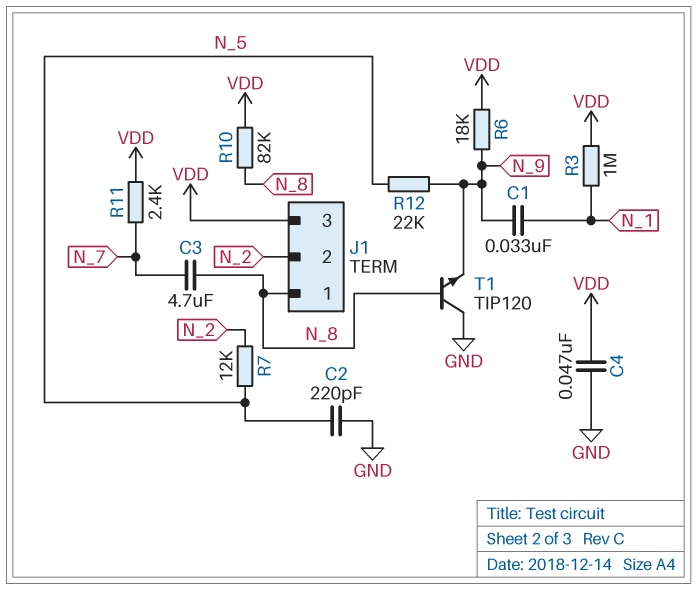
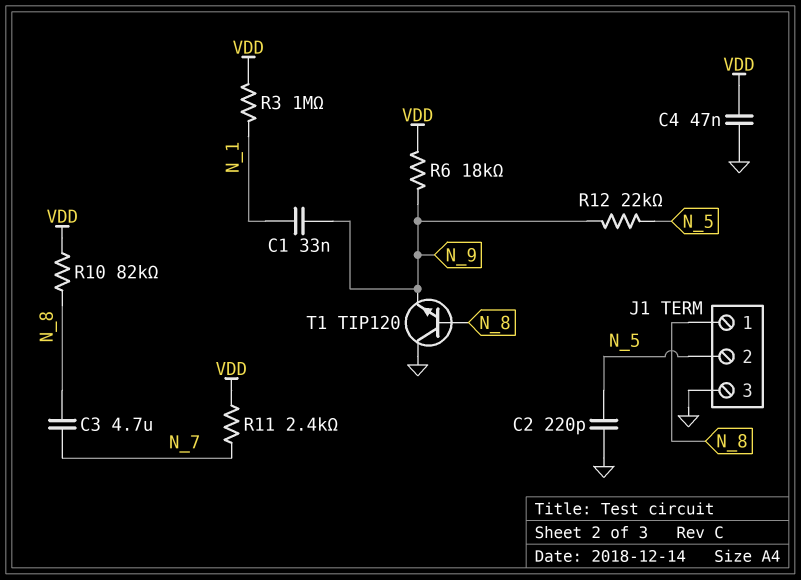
J1 pin 2: N_2 -> N_5
J1 pin 3: VDD -> GND
R7: 12k (N_2, N_5) -> none

